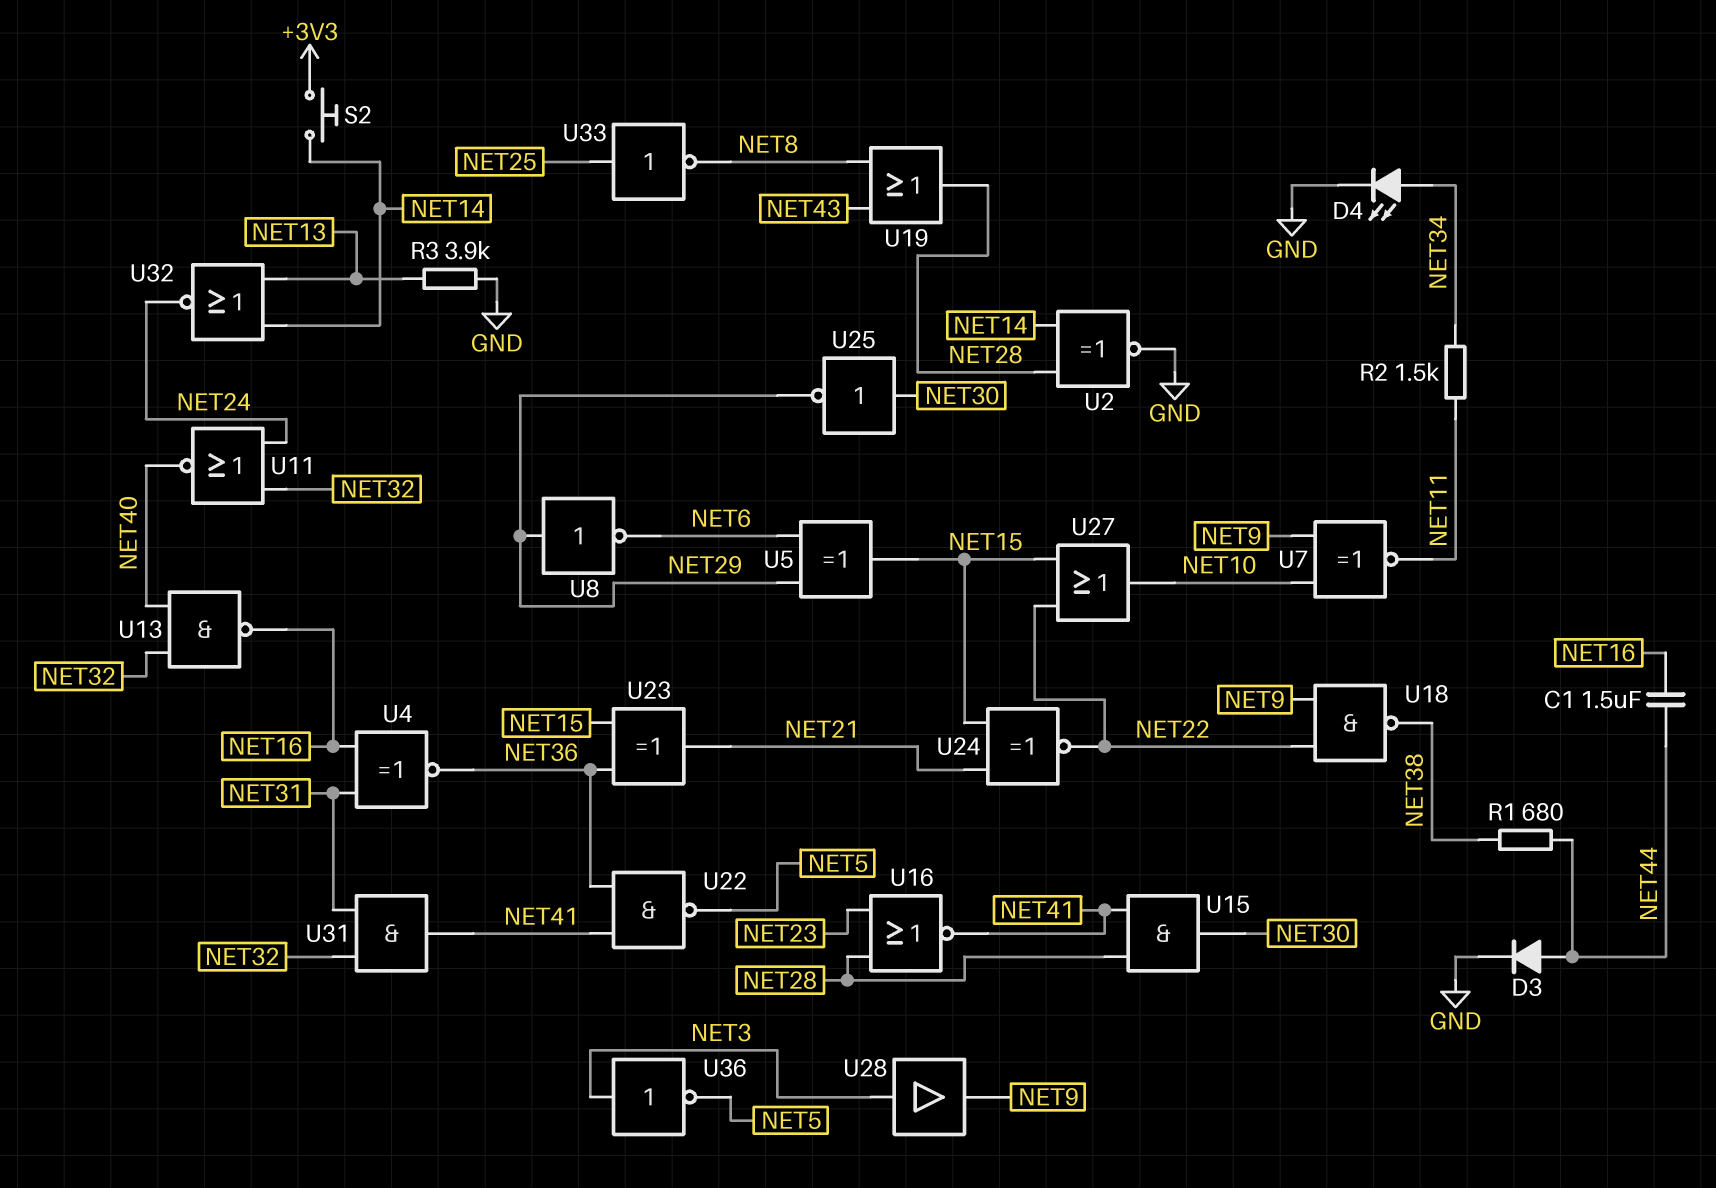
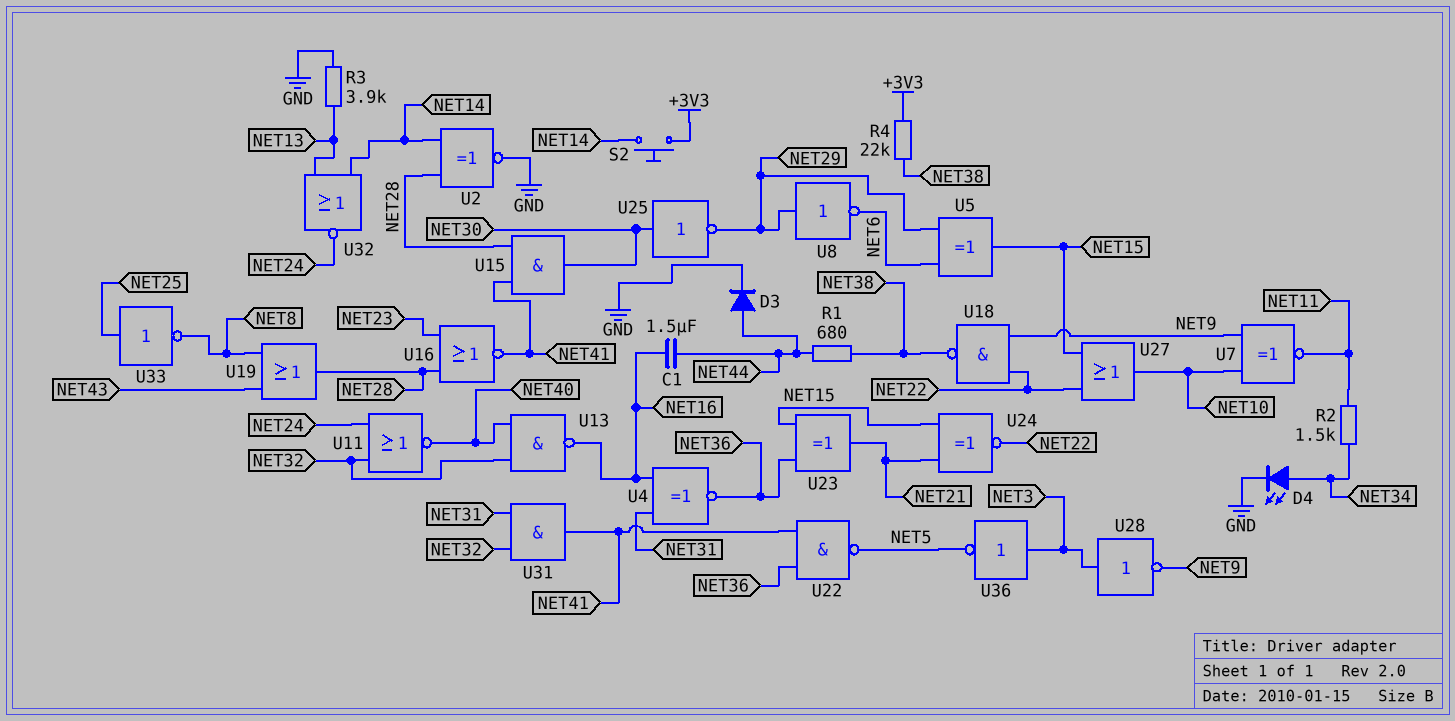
R4: none -> 22k (+3V3, NET38)
U28: buffer (in NET3, out NET9) -> NOT (in NET3, out NET9)

